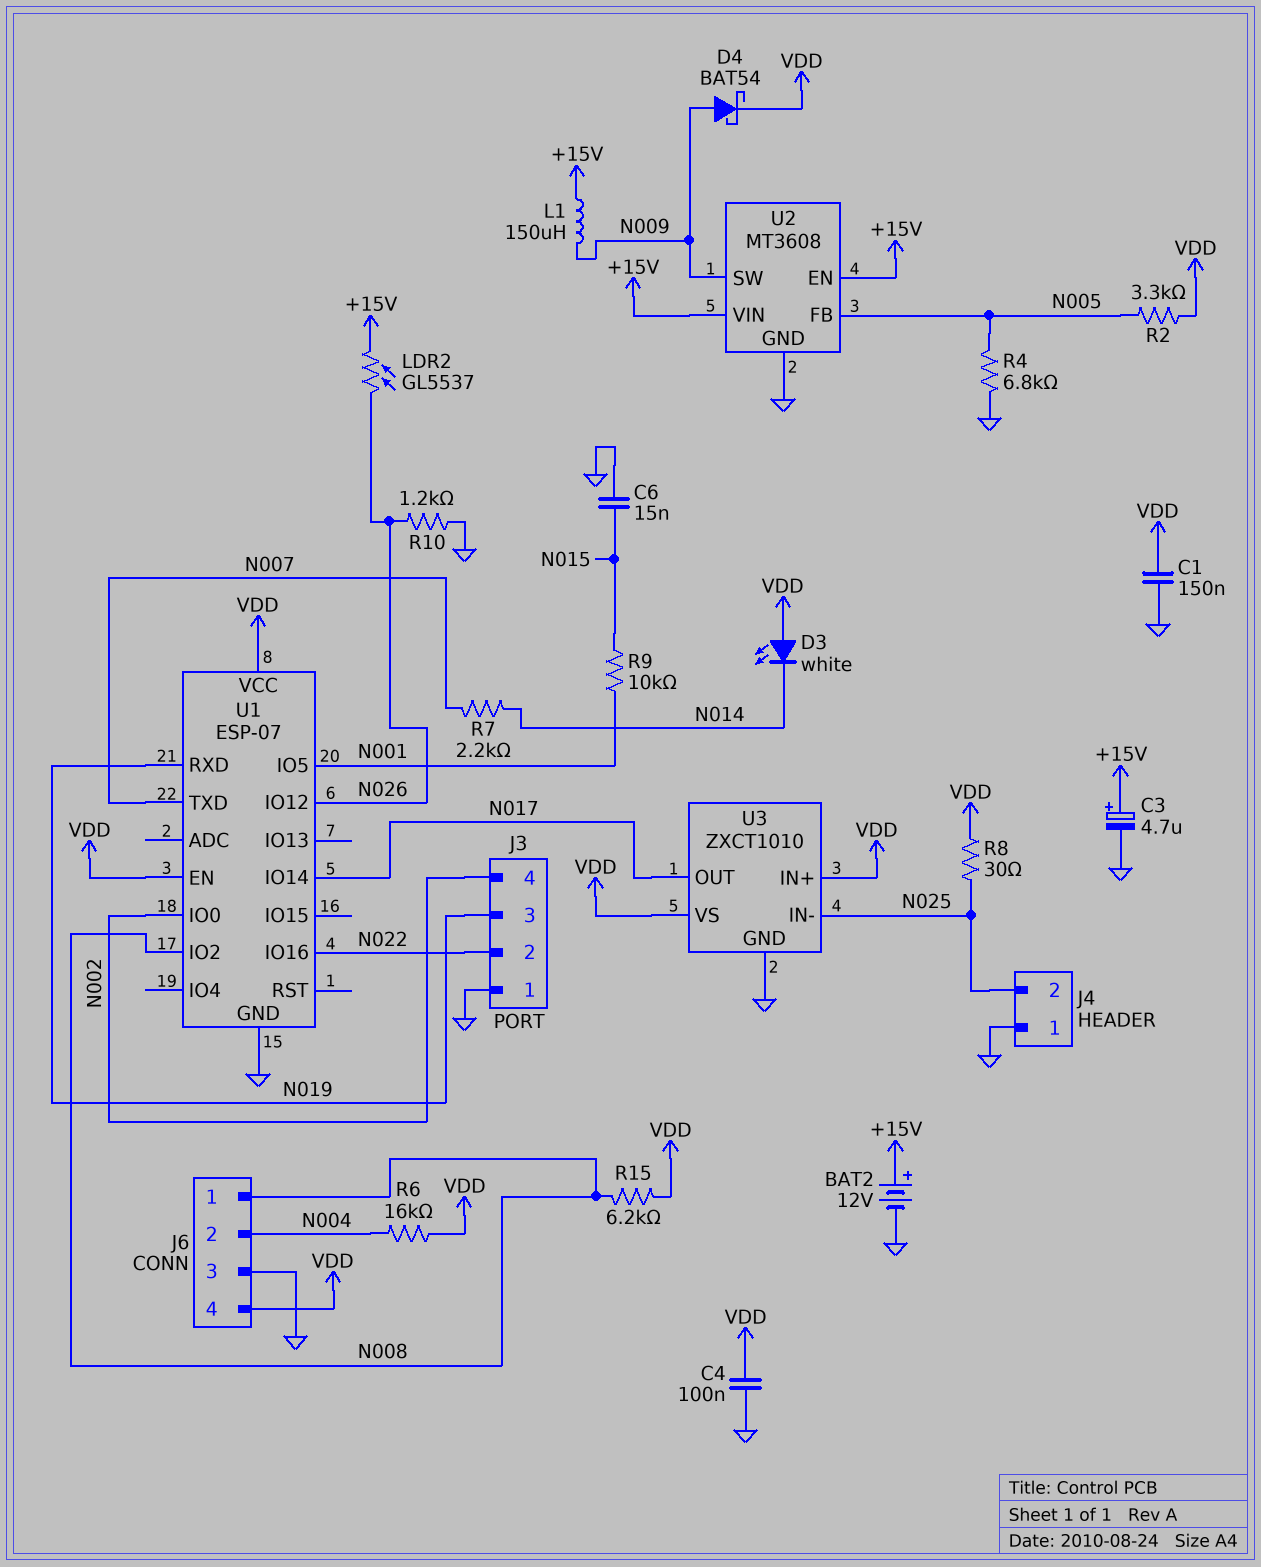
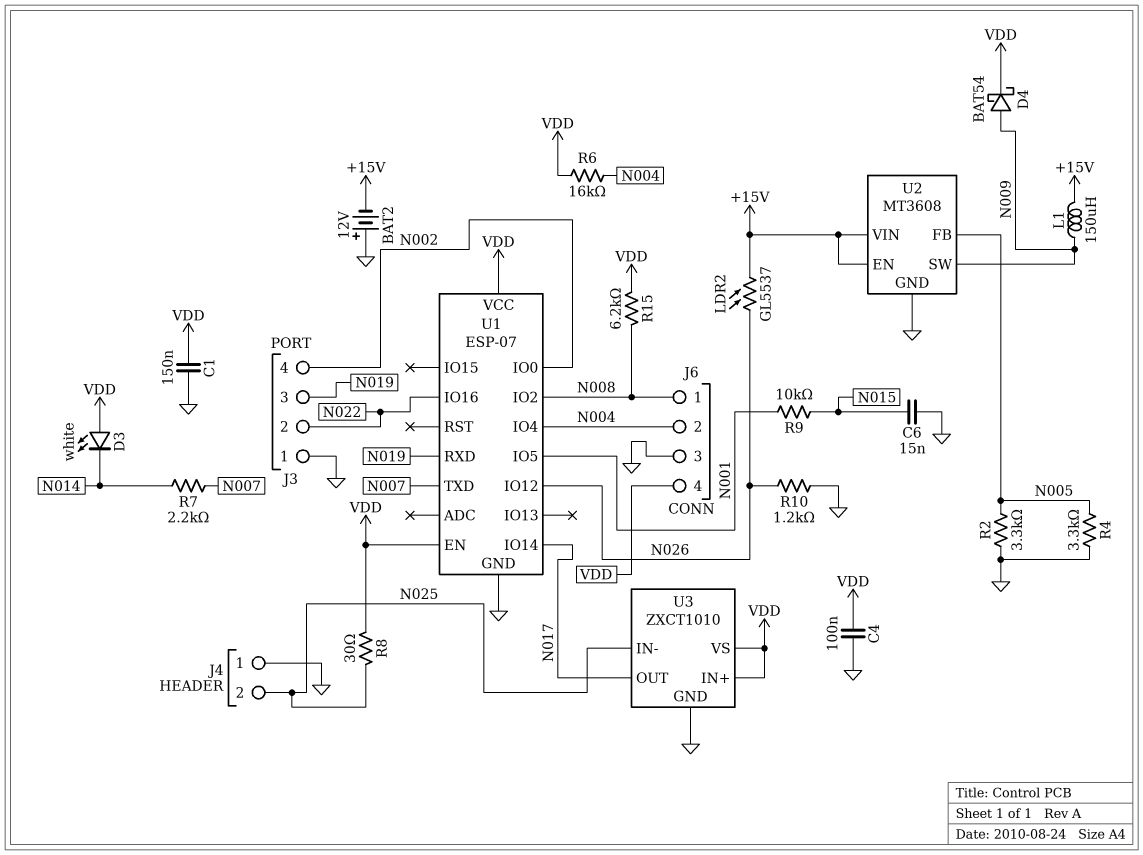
BAT2: 12V (plus +15V, minus GND) -> 12V (plus GND, minus +15V)
C3: 4.7uF (plus +15V, minus GND) -> none
R2: 3.3k (N005, VDD) -> 3.3k (GND, N005)
R4: 6.8k (GND, N005) -> 3.3k (GND, N005)
U1 pin IO4: none -> N004

